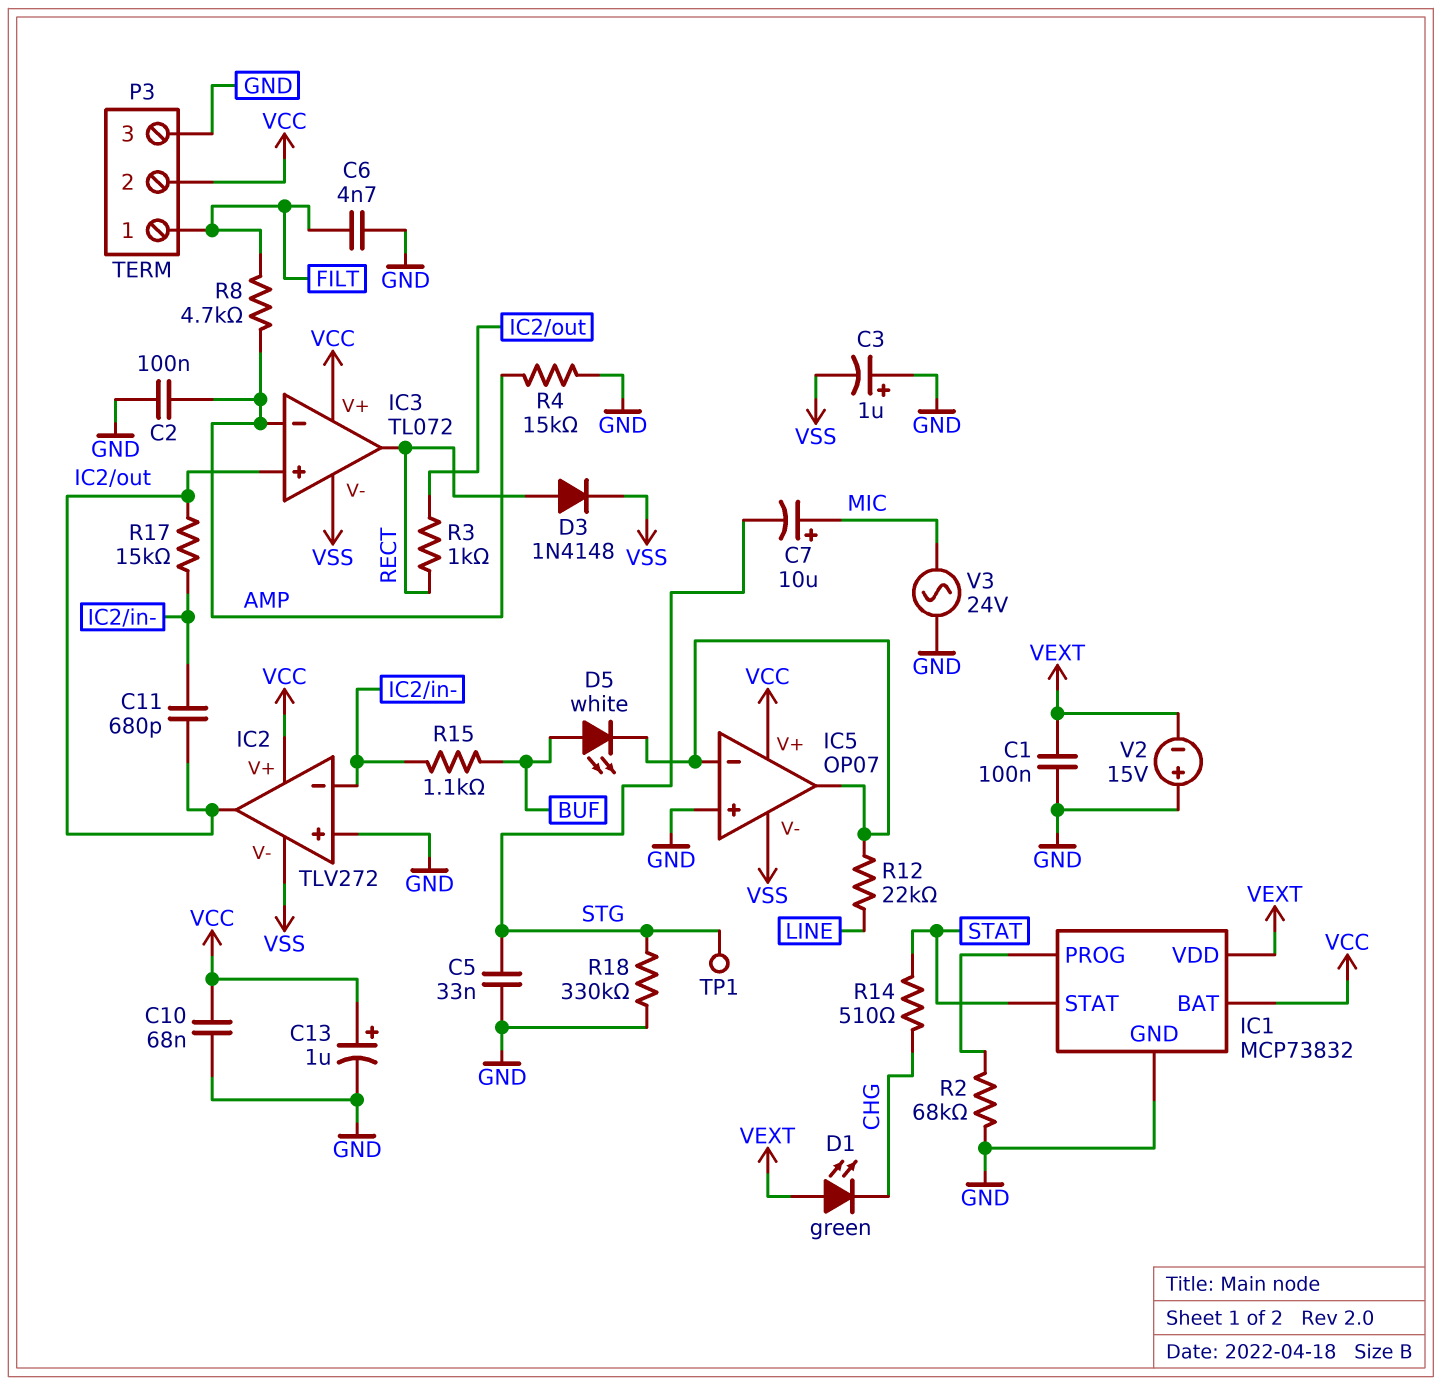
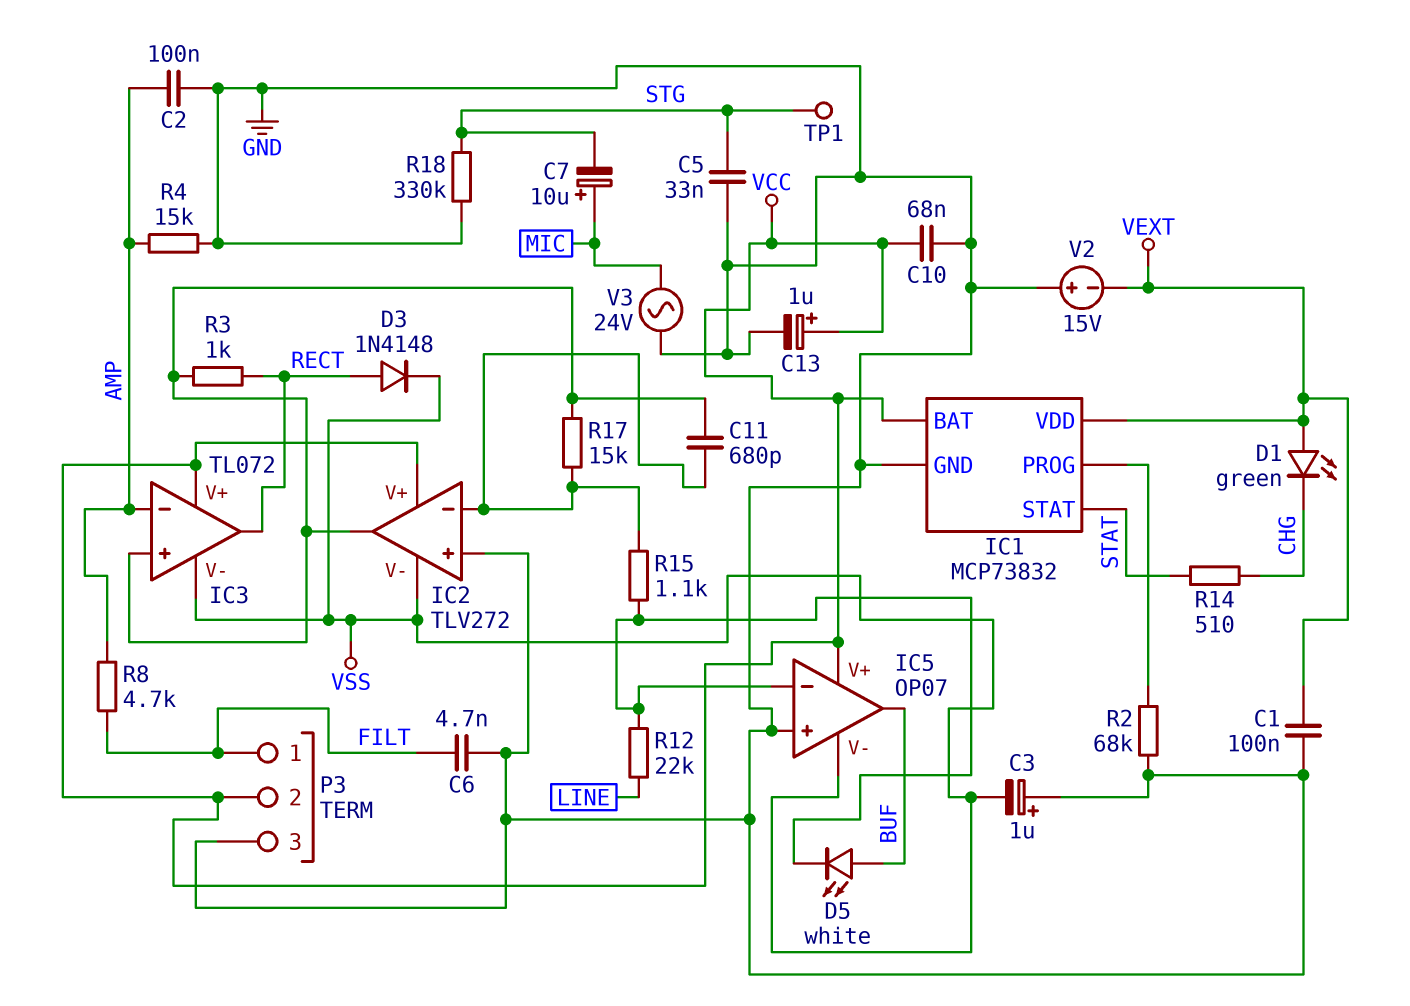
IC5 pin out: IC5/in- -> BUF
R15: 1.1k (BUF, IC2/in-) -> 1.1k (IC2/in-, IC5/in-)

